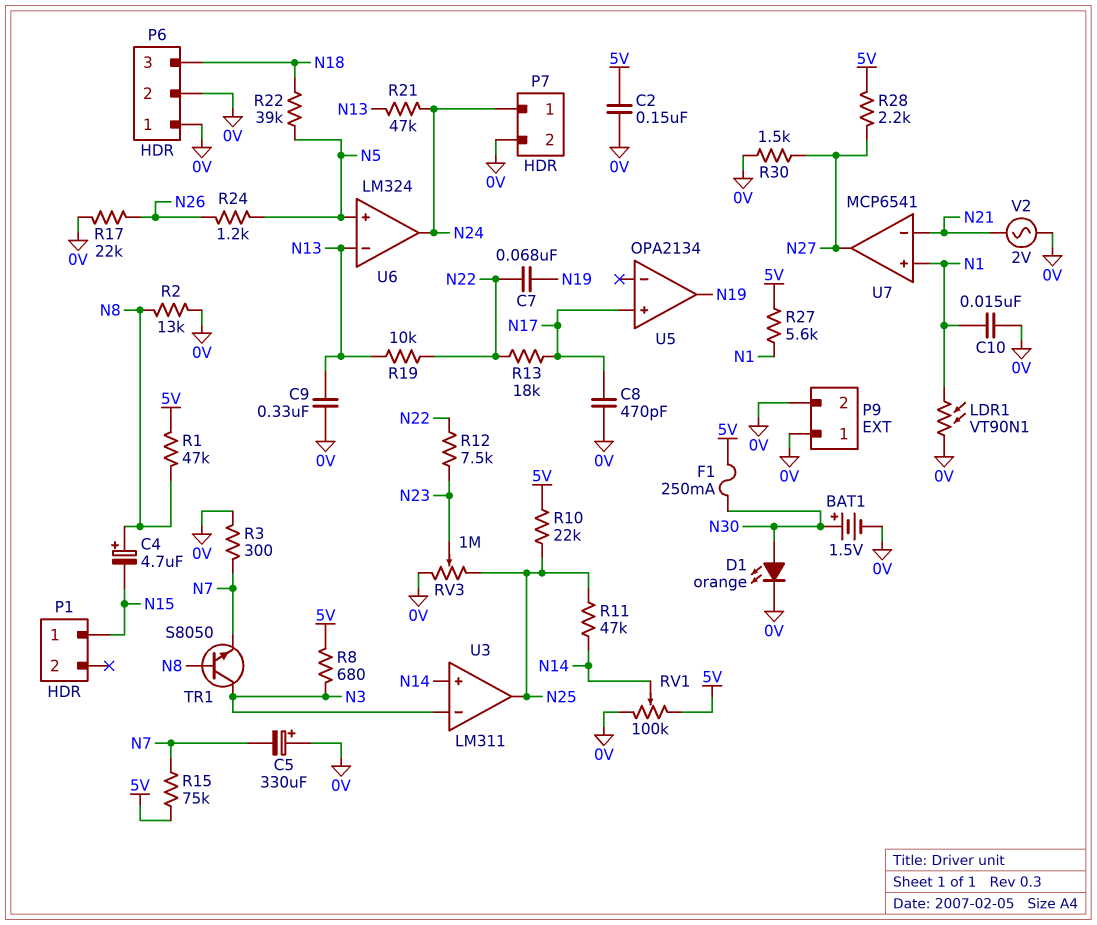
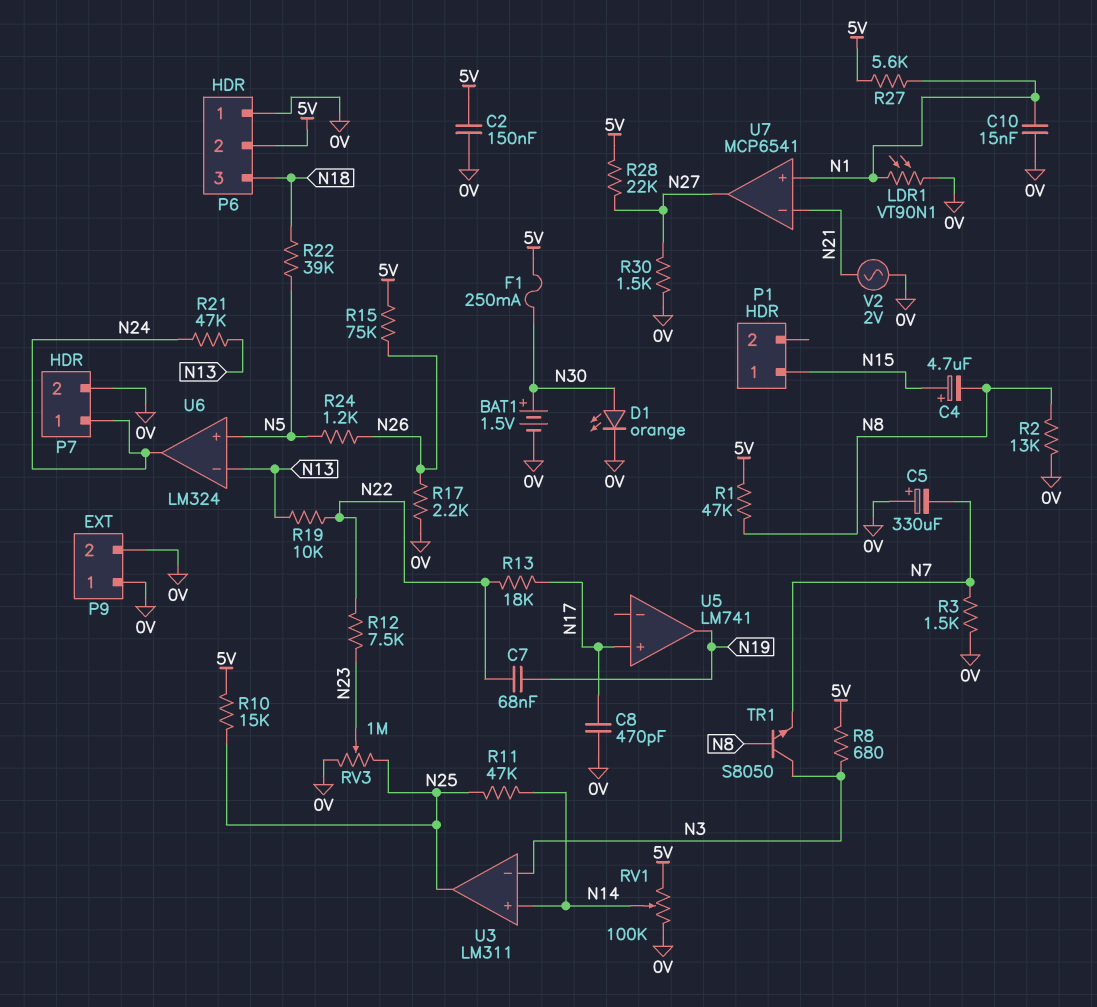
C4: 4.7uF (plus N8, minus N15) -> 4.7uF (plus N15, minus N8)
C9: 330nF (0V, N13) -> none
P6 pin 2: 0V -> 5V
R3: 300 (0V, N7) -> 1.5k (0V, N7)
R10: 22k (5V, N25) -> 15k (5V, N25)
R15: 75k (5V, N7) -> 75k (5V, N26)
R17: 22k (0V, N26) -> 2.2k (0V, N26)
R28: 2.2k (5V, N27) -> 22k (5V, N27)
U5: OPA2134 -> LM741

